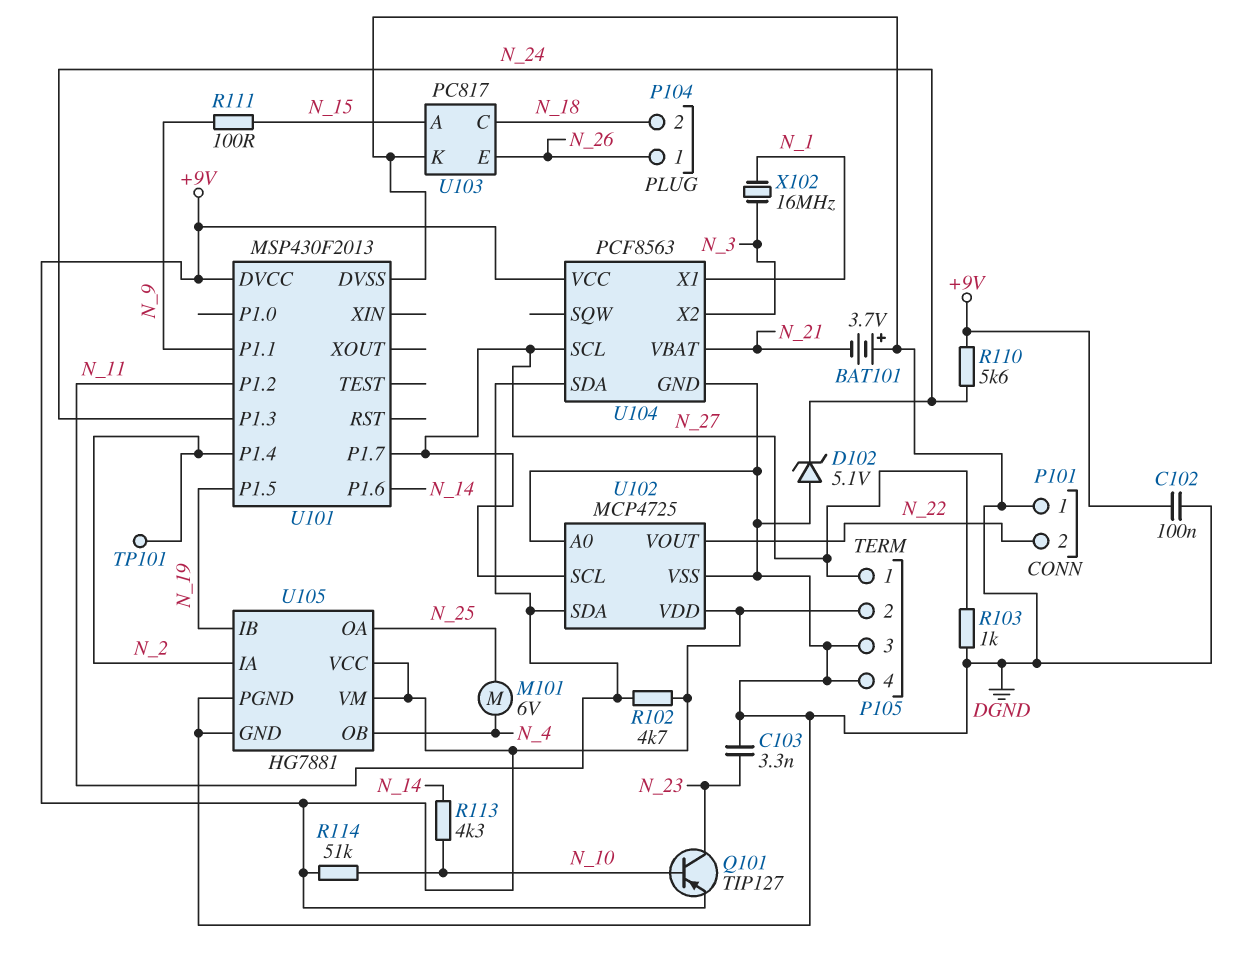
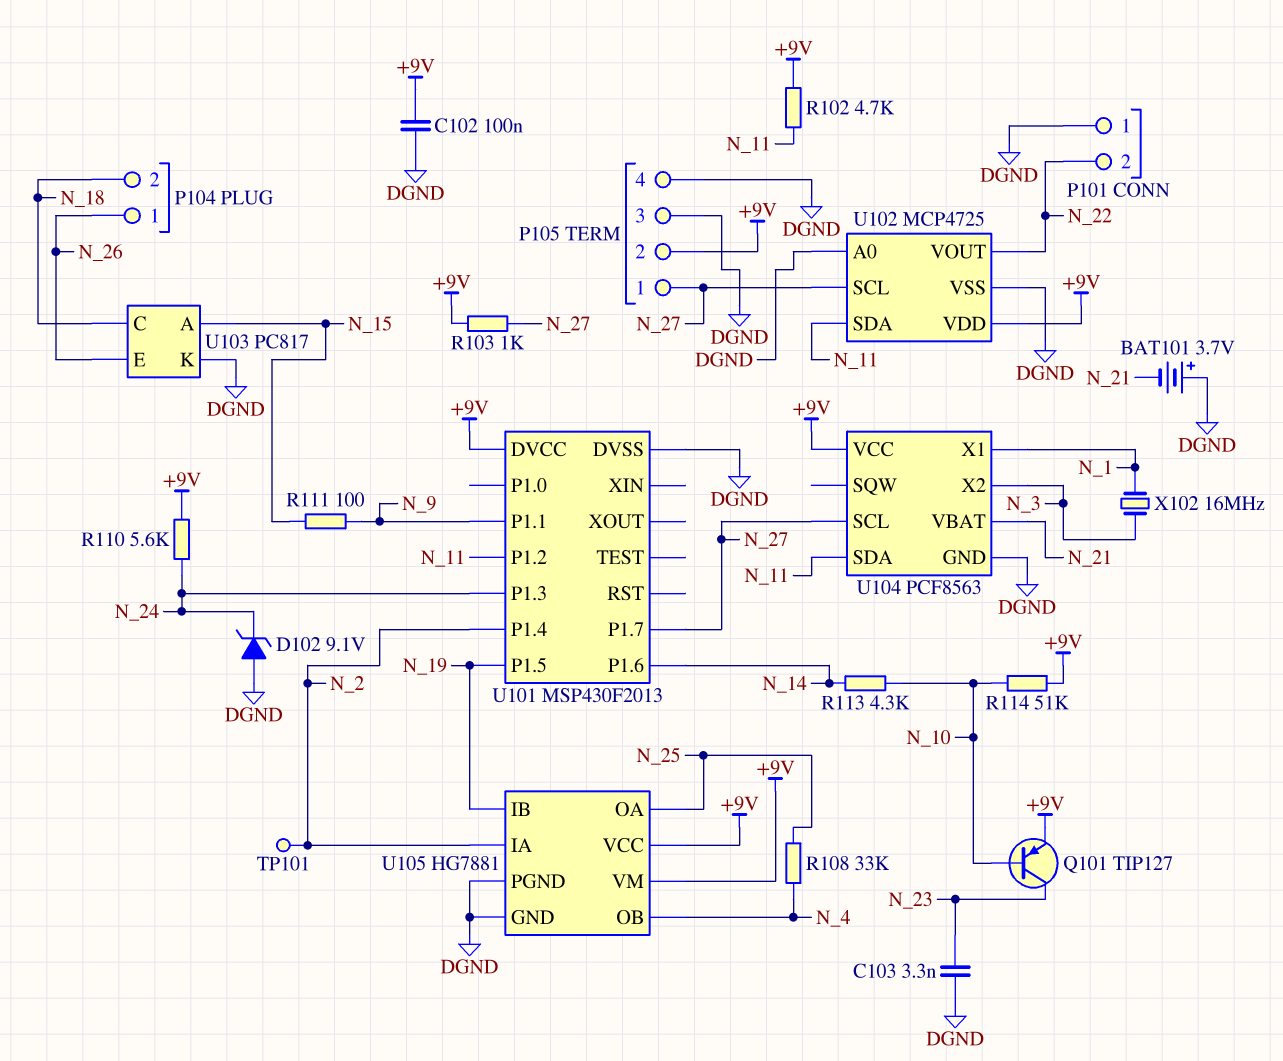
D102: zener 5.1V (A DGND, K N_24) -> zener 9.1V (A DGND, K N_24)
M101: motor 6V (N_4, N_25) -> none
R103: 1k (DGND, N_27) -> 1k (+9V, N_27)
R108: none -> 33k (N_4, N_25)

